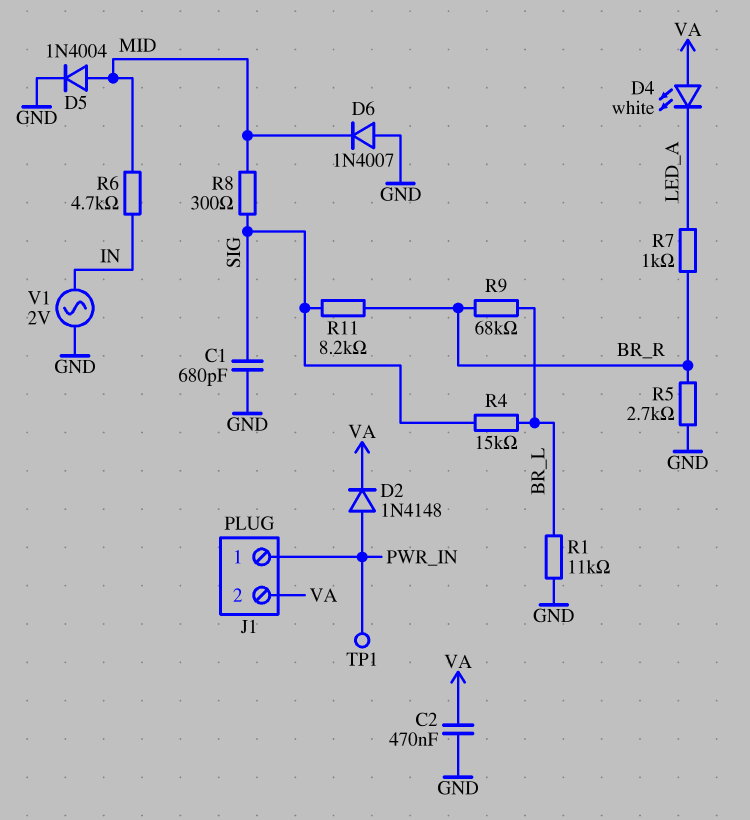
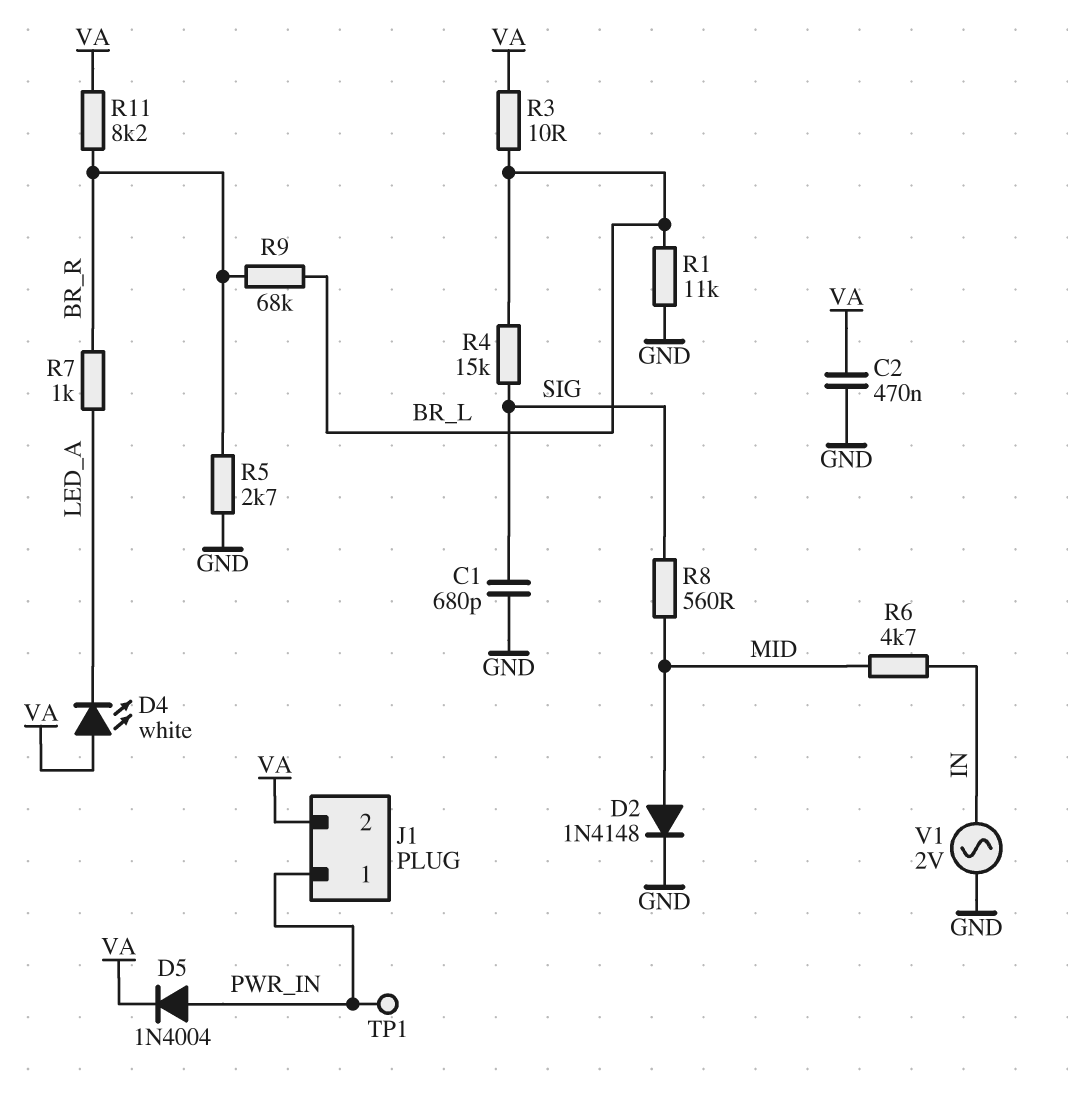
D2: diode 1N4148 (A PWR_IN, K VA) -> diode 1N4148 (A MID, K GND)
D5: diode 1N4004 (A MID, K GND) -> diode 1N4004 (A PWR_IN, K VA)
D6: diode 1N4007 (A GND, K MID) -> none
R3: none -> 10 (BR_L, VA)
R8: 300 (MID, SIG) -> 560 (MID, SIG)
R11: 8.2k (BR_R, SIG) -> 8.2k (BR_R, VA)

